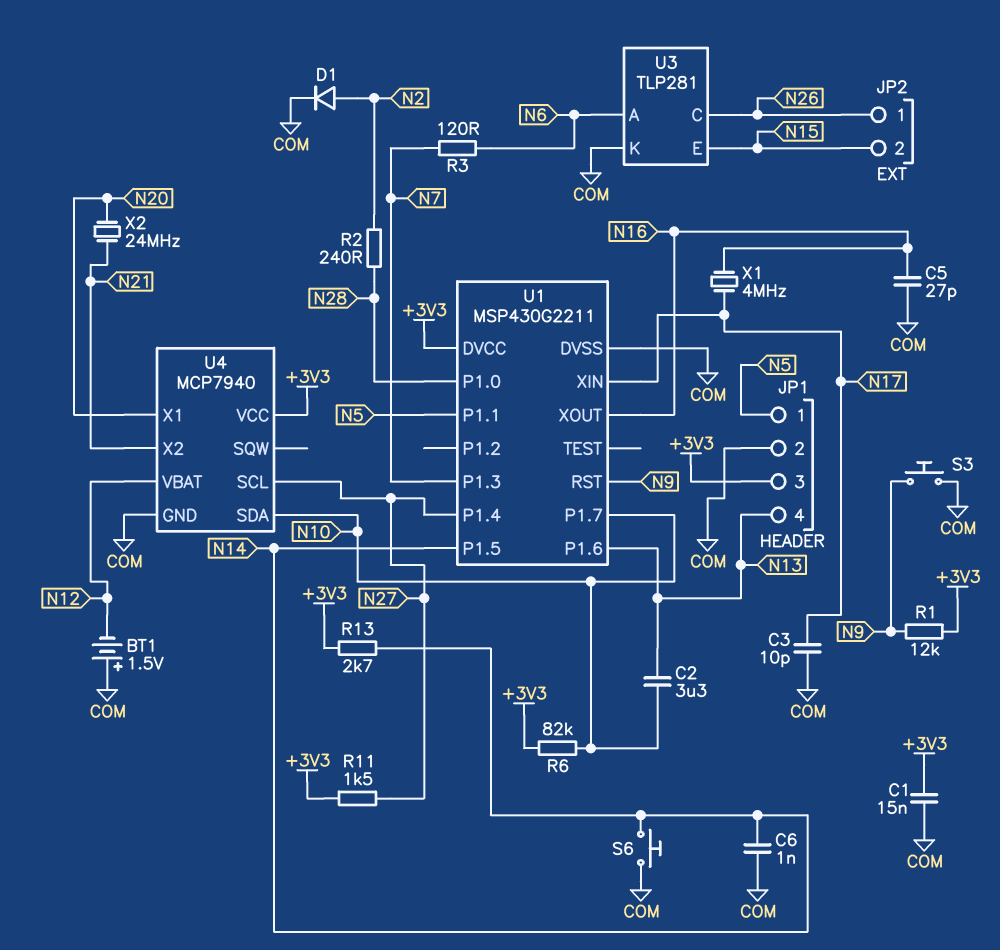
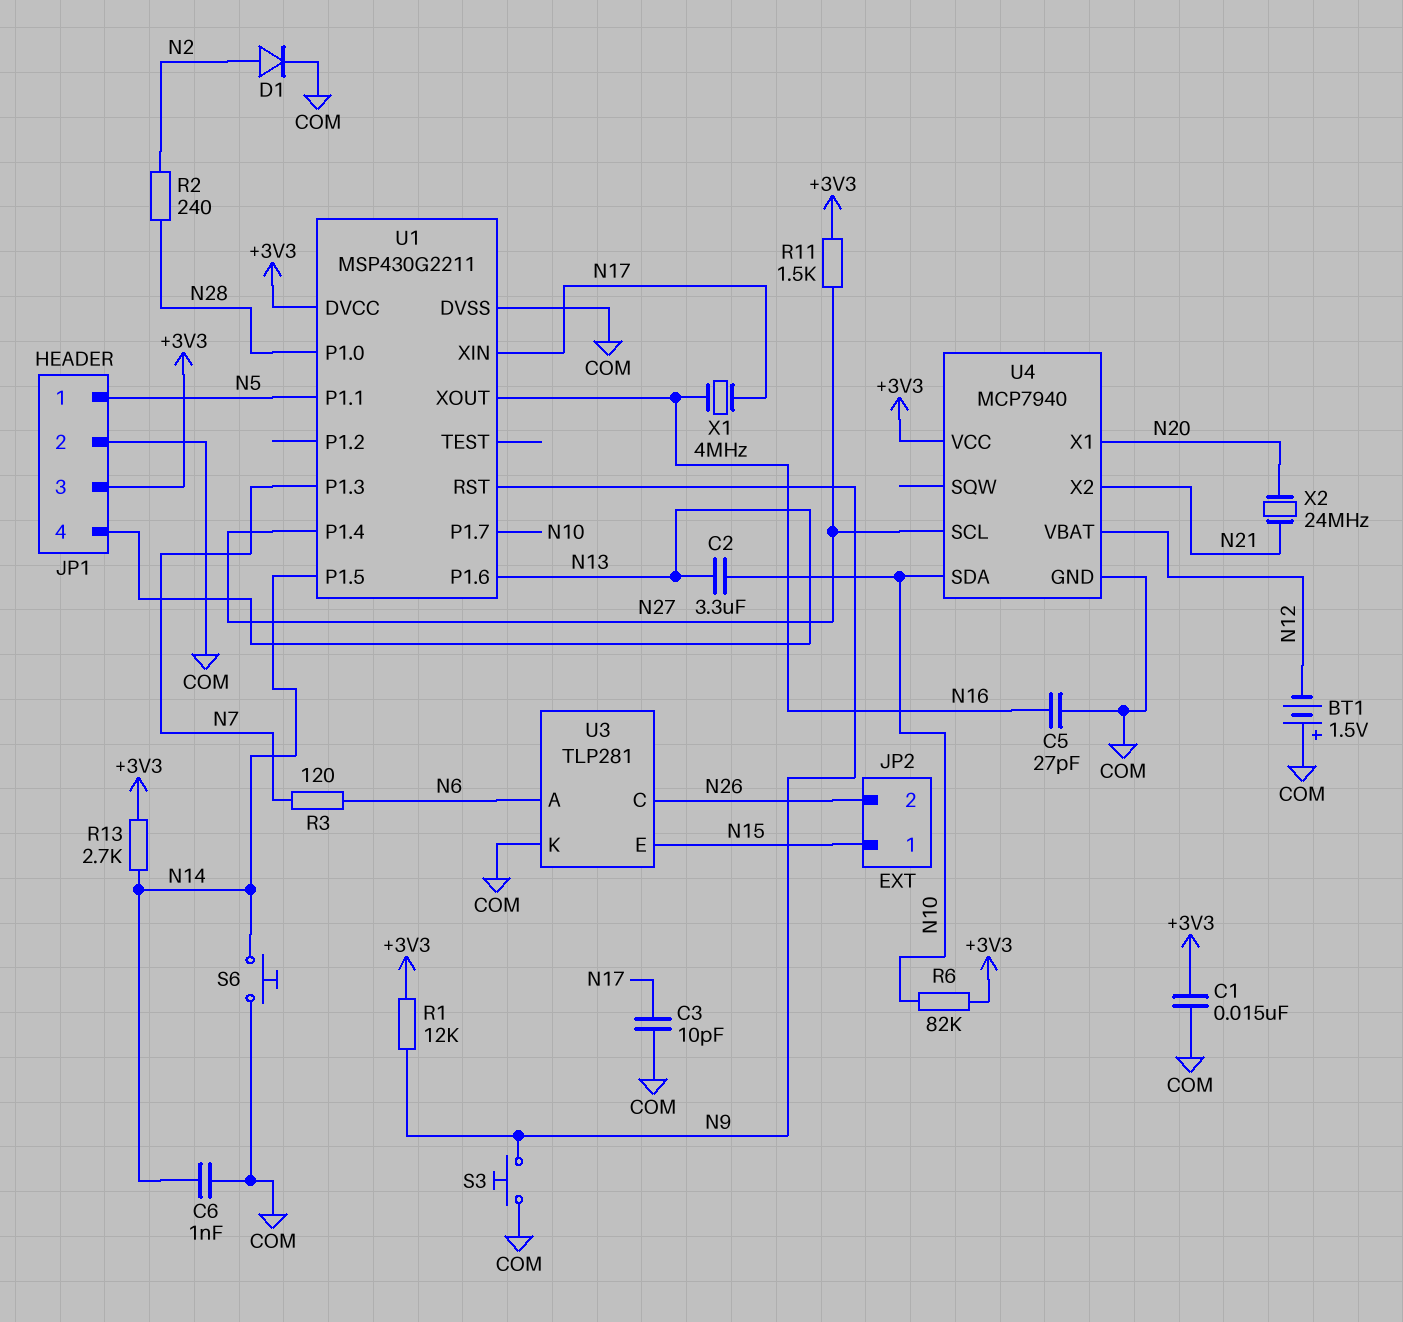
JP2 pin 1: N26 -> N15
JP2 pin 2: N15 -> N26

